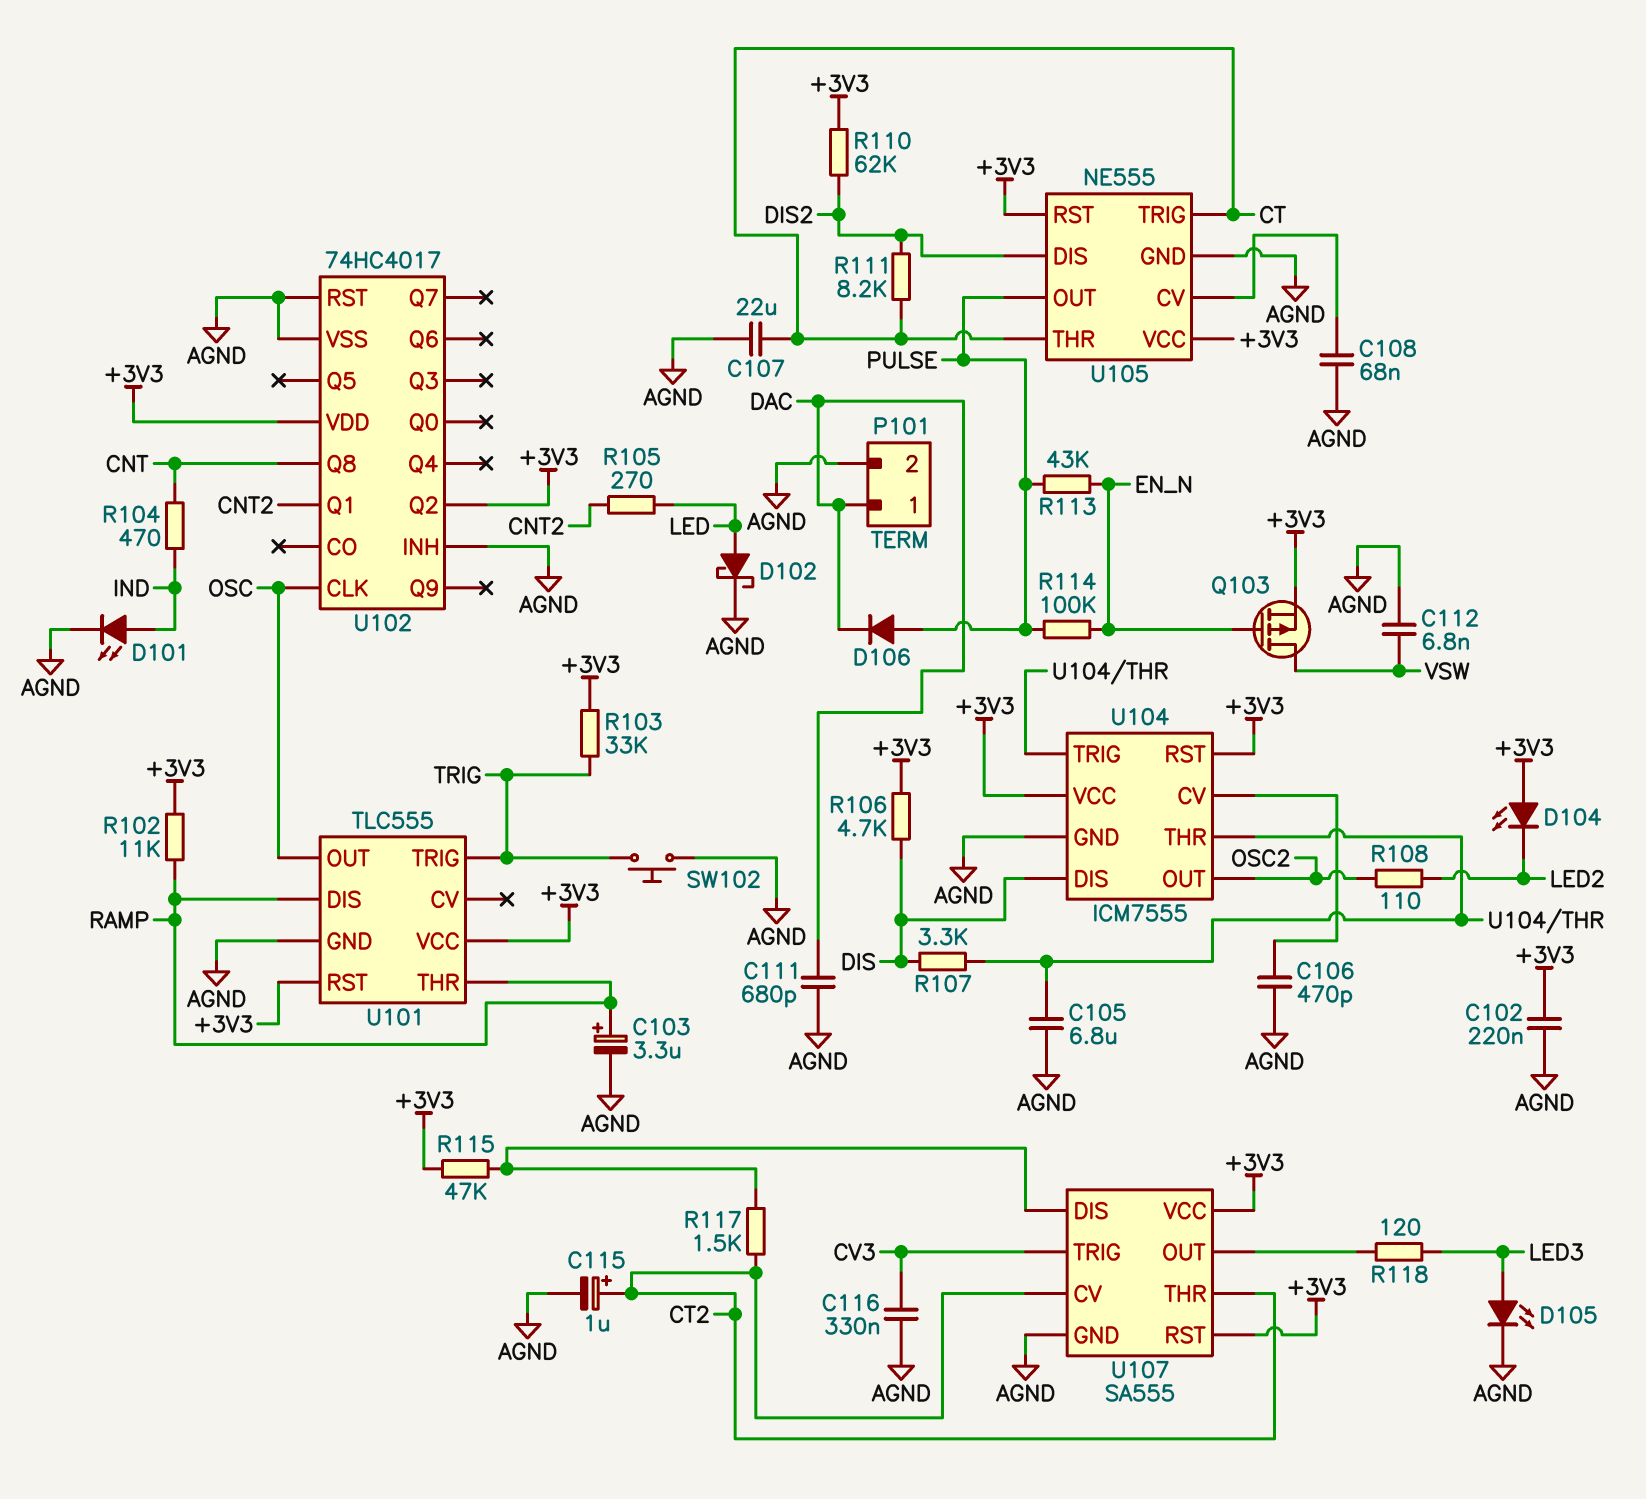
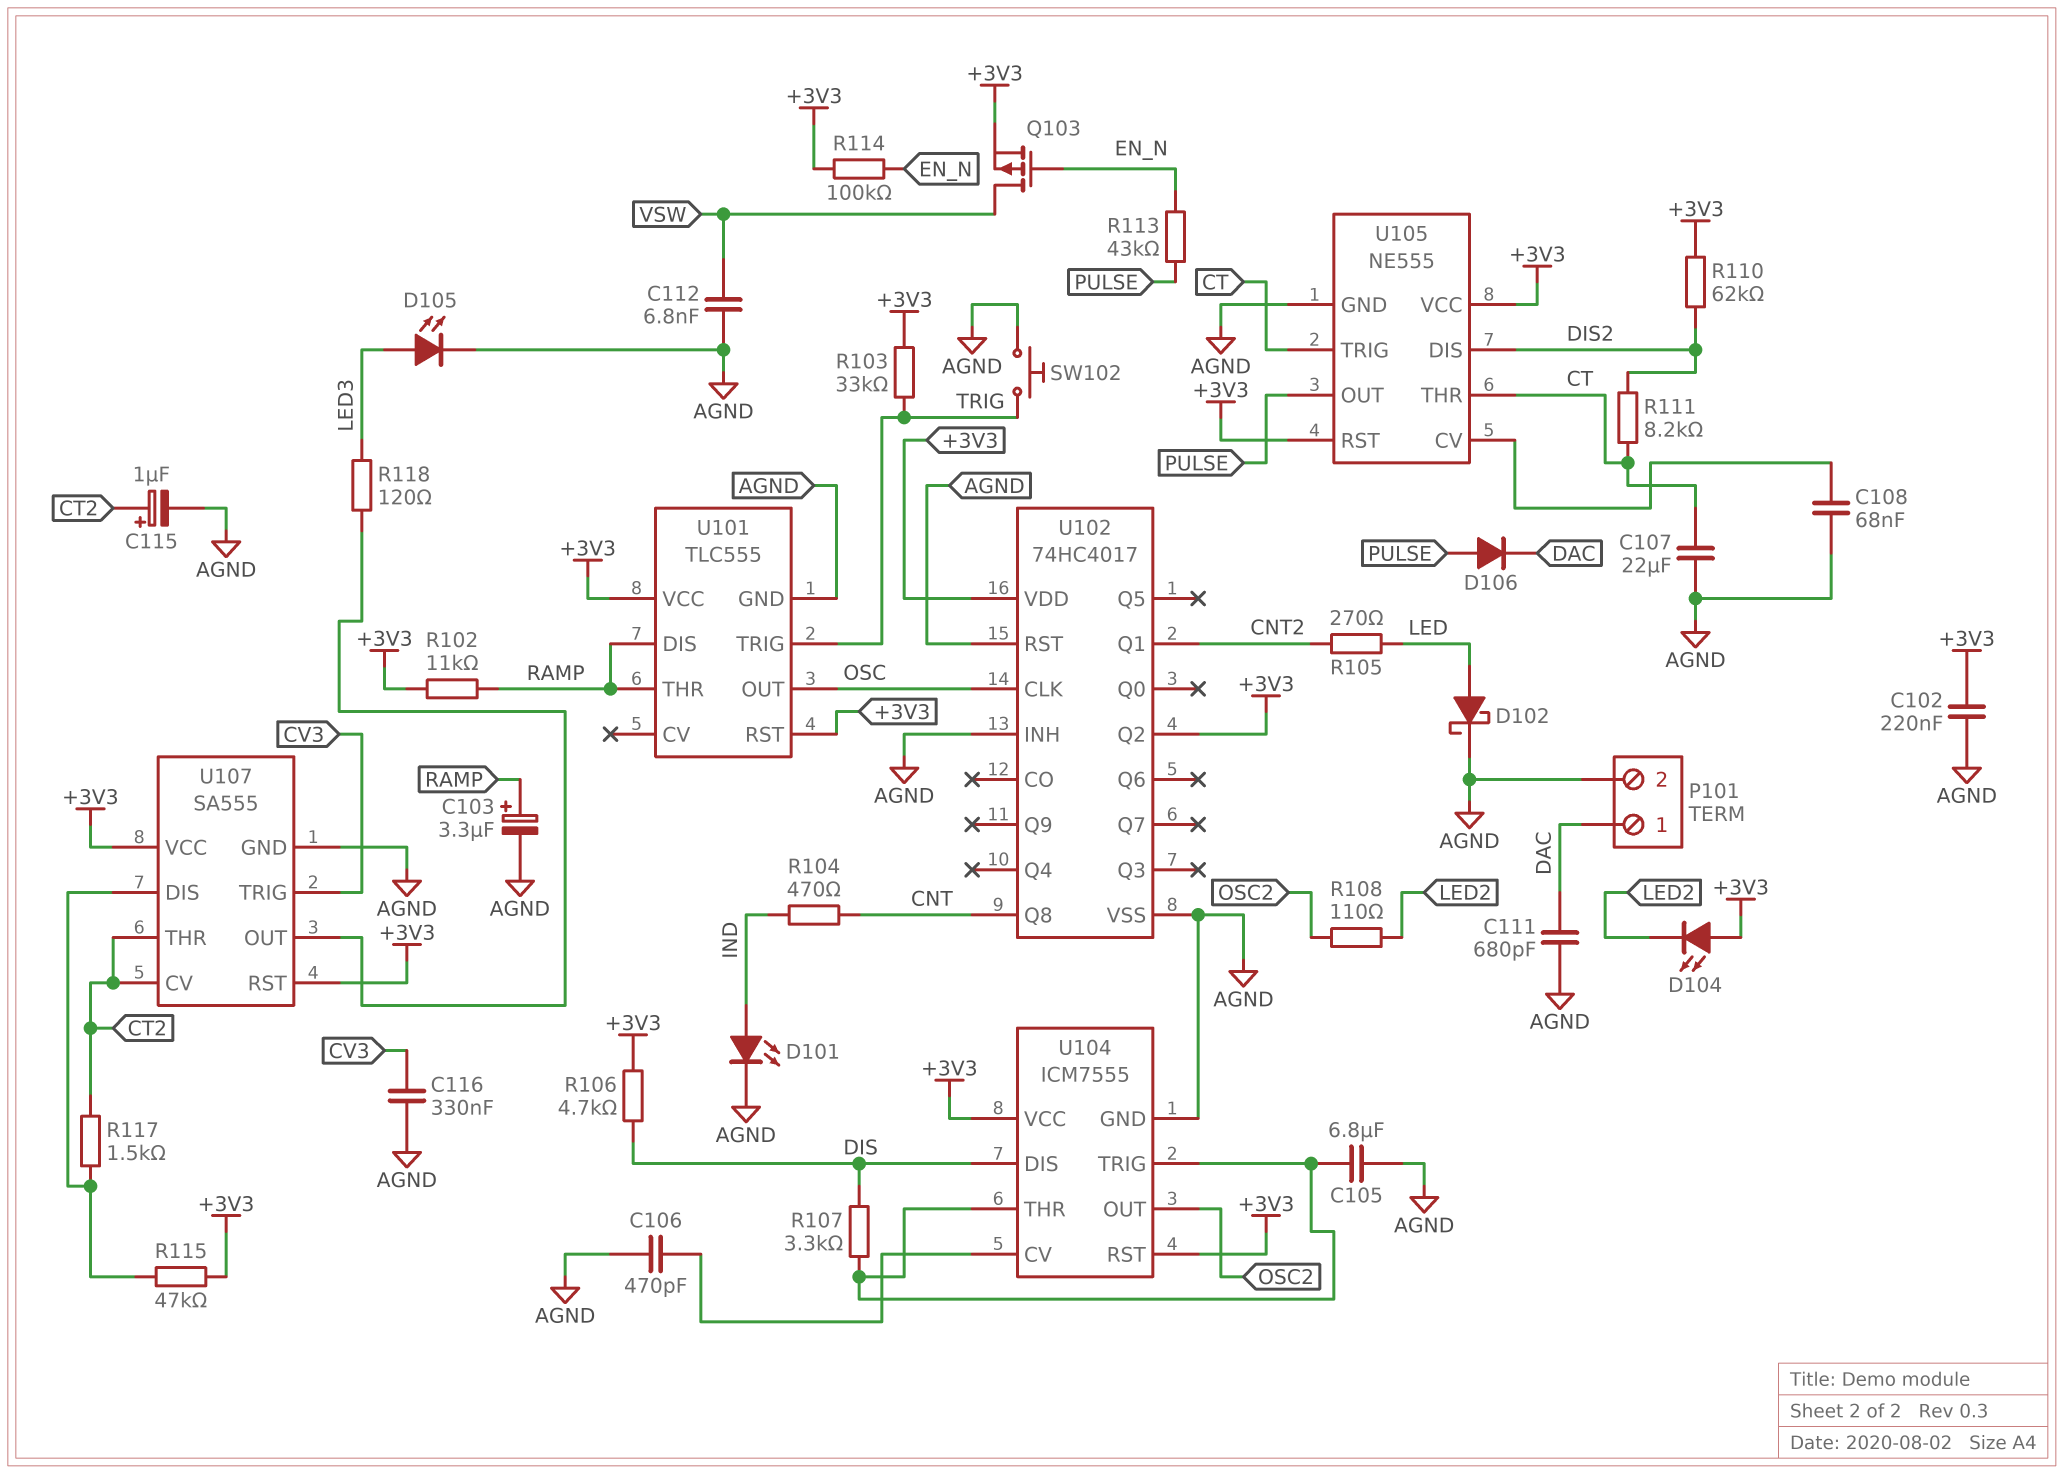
R114: 100k (EN_N, PULSE) -> 100k (+3V3, EN_N)

